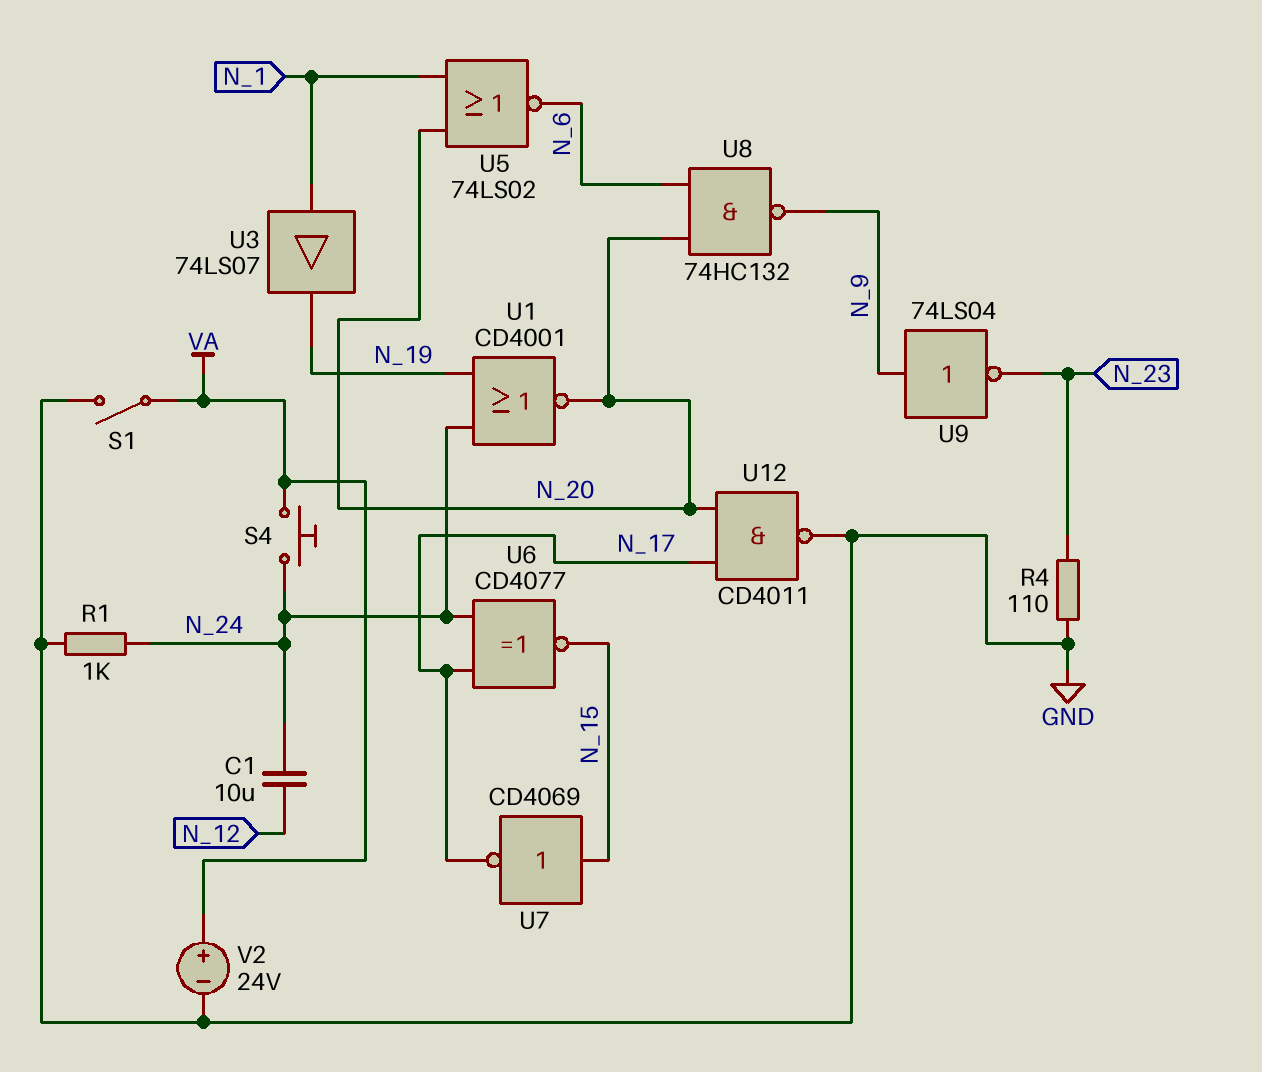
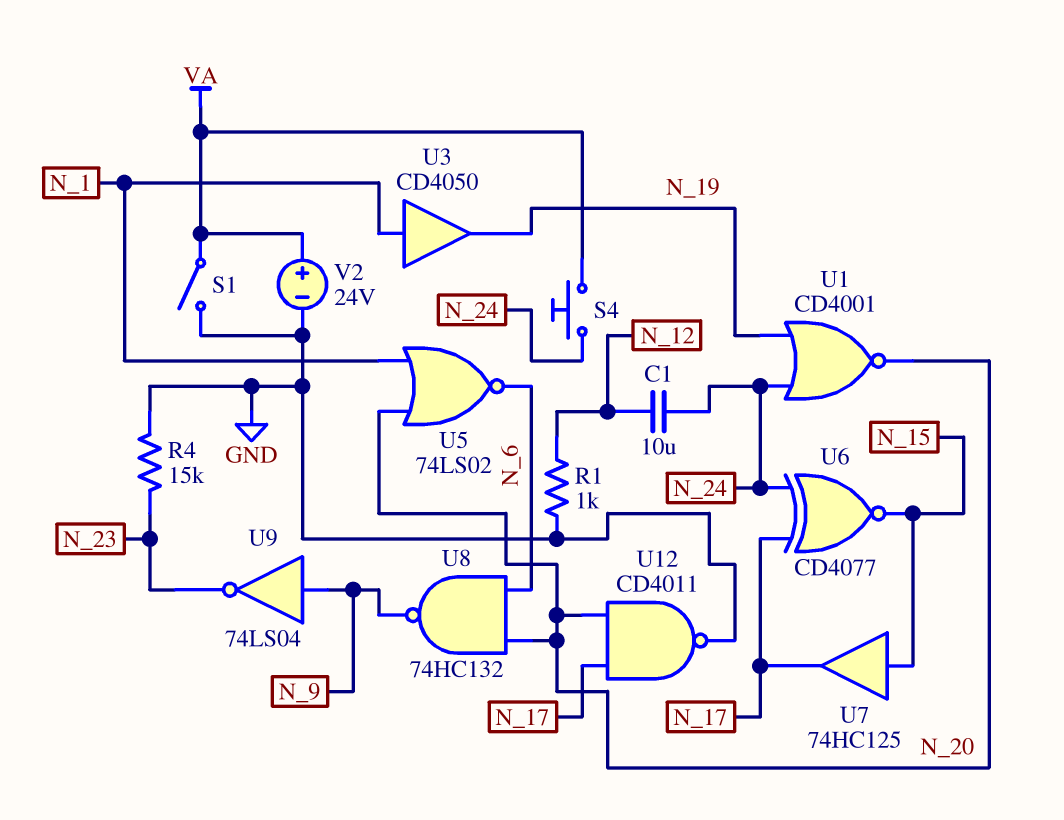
R1: 1k (GND, N_24) -> 1k (GND, N_12)
R4: 110 (GND, N_23) -> 15k (GND, N_23)
U3: buffer 74LS07 (in N_1, out N_19) -> buffer CD4050 (in N_1, out N_19)
U7: NOT CD4069 (in N_15, out N_17) -> buffer 74HC125 (in N_15, out N_17)

